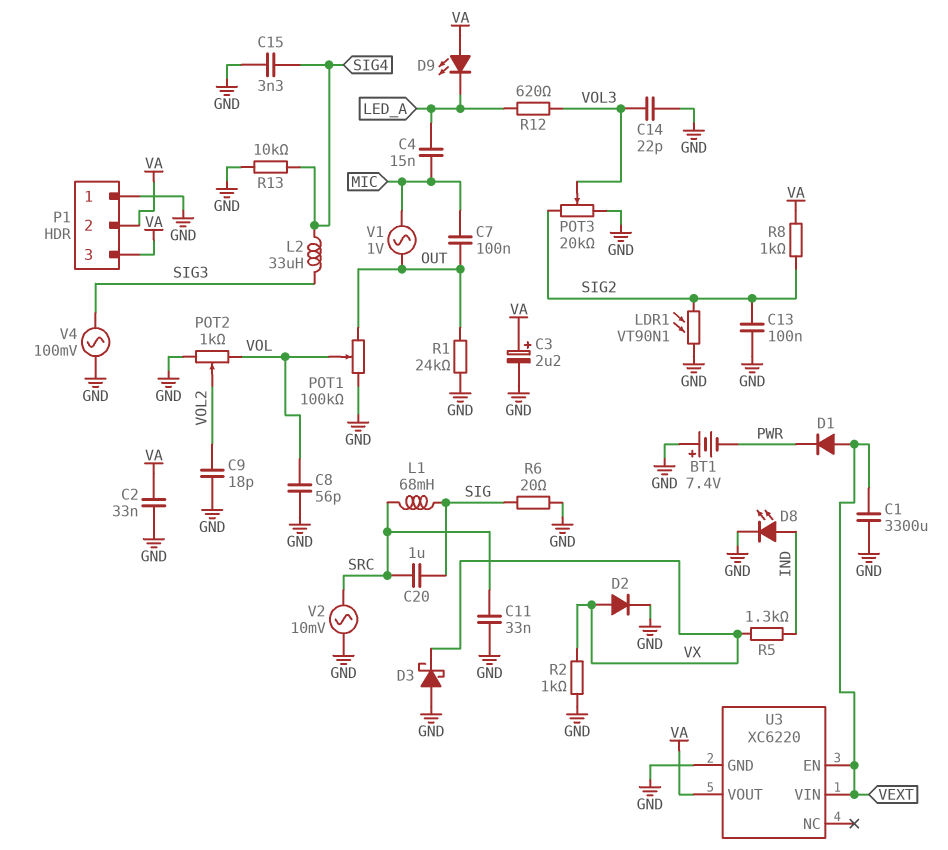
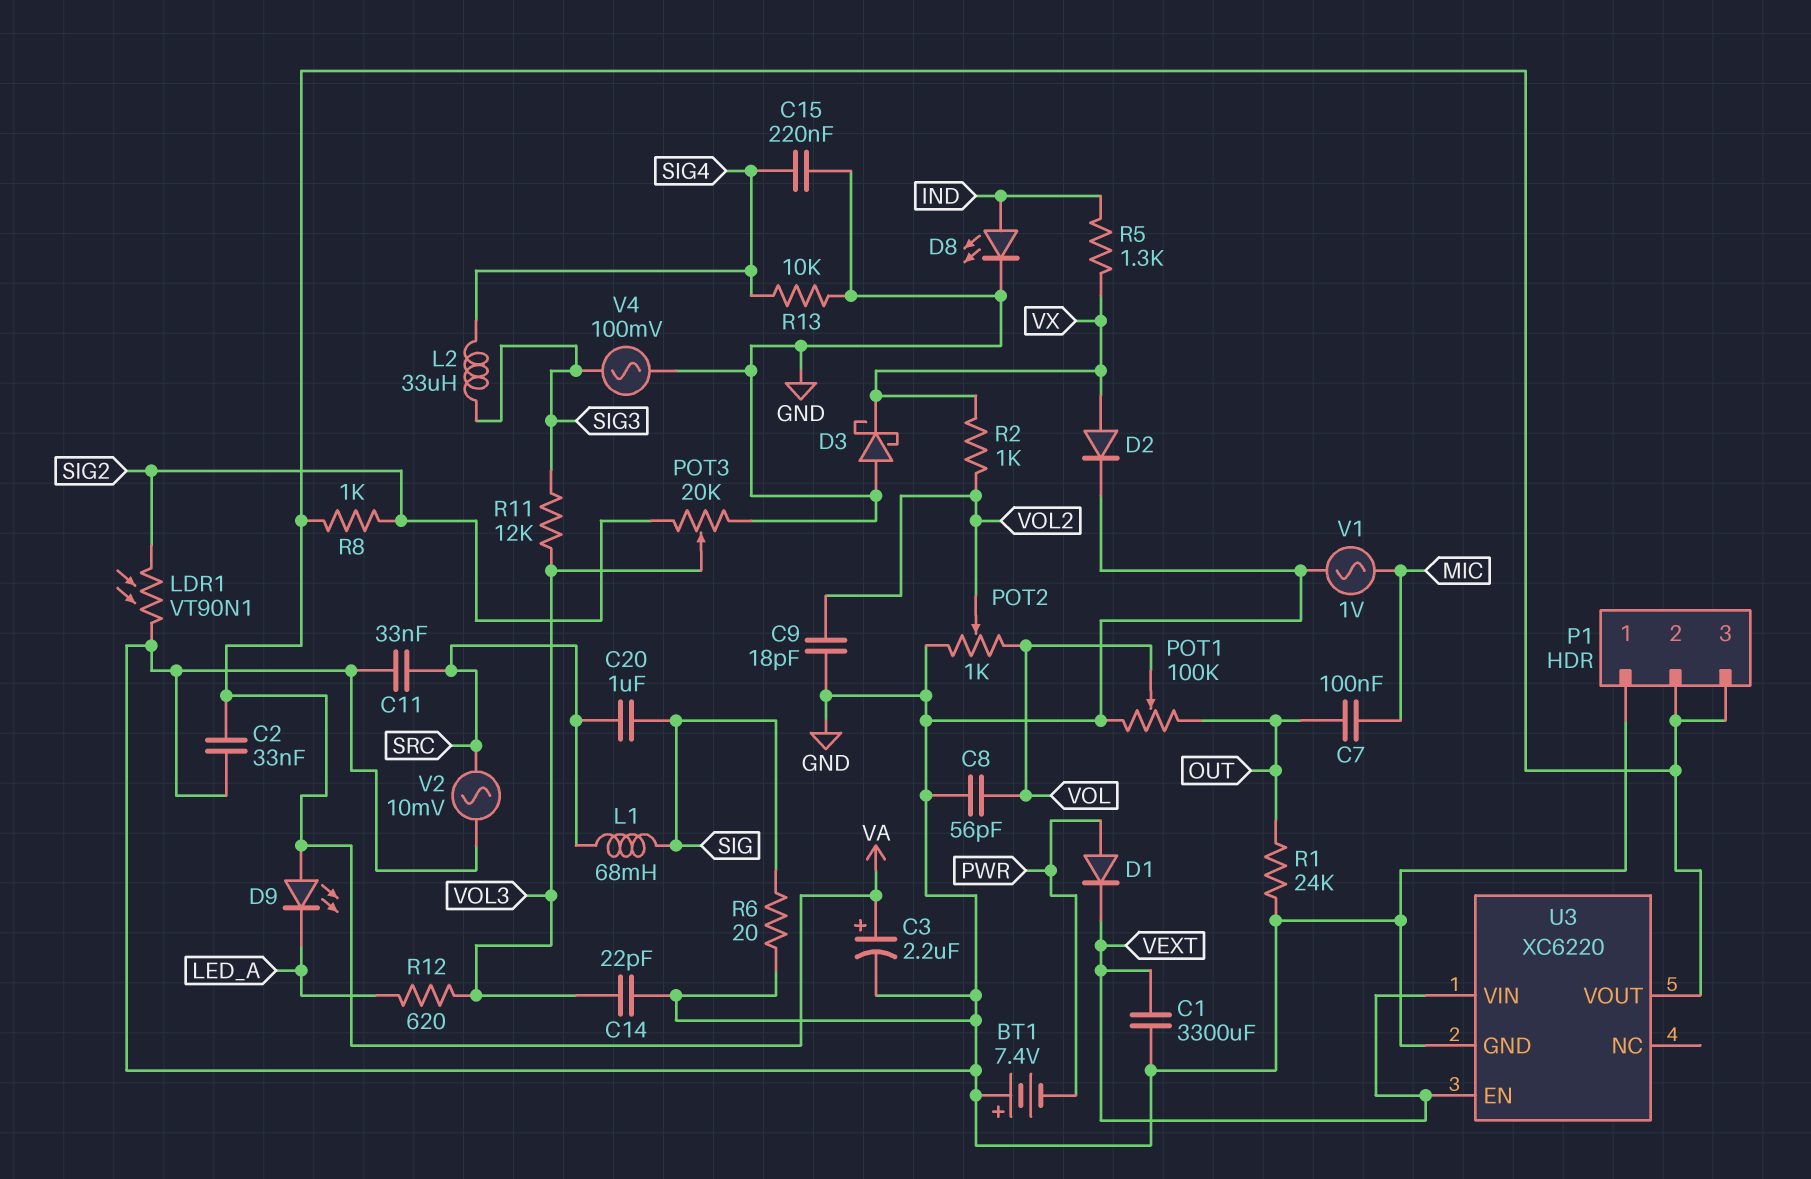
C4: 15nF (LED_A, MIC) -> none
C13: 100nF (GND, SIG2) -> none
C15: 3.3nF (GND, SIG4) -> 220nF (GND, SIG4)
D1: diode (A VEXT, K PWR) -> diode (A PWR, K VEXT)
R2: 1k (GND, VX) -> 1k (VOL2, VX)
R11: none -> 12k (SIG3, VOL3)
V1: AC 1V (MIC, OUT) -> AC 1V (GND, MIC)

